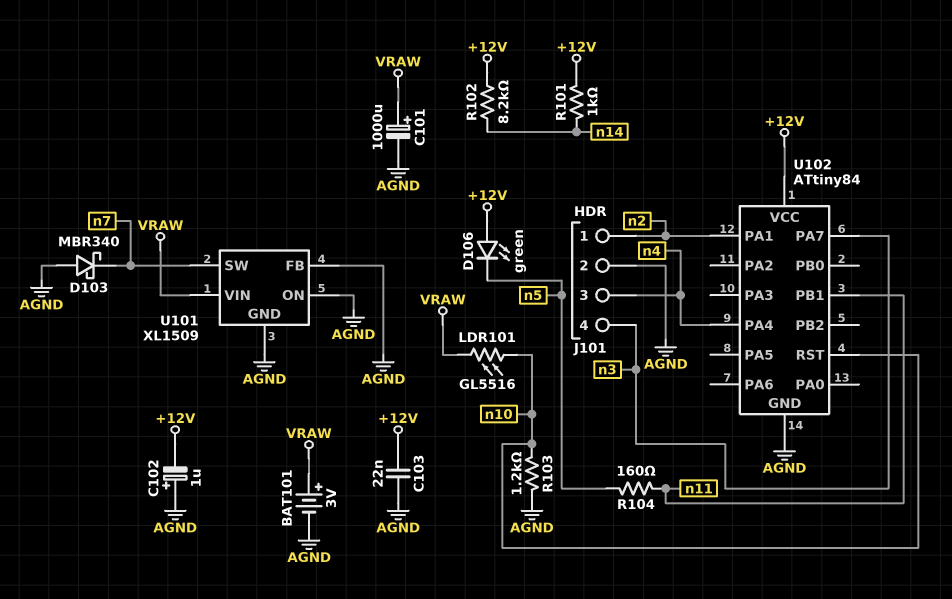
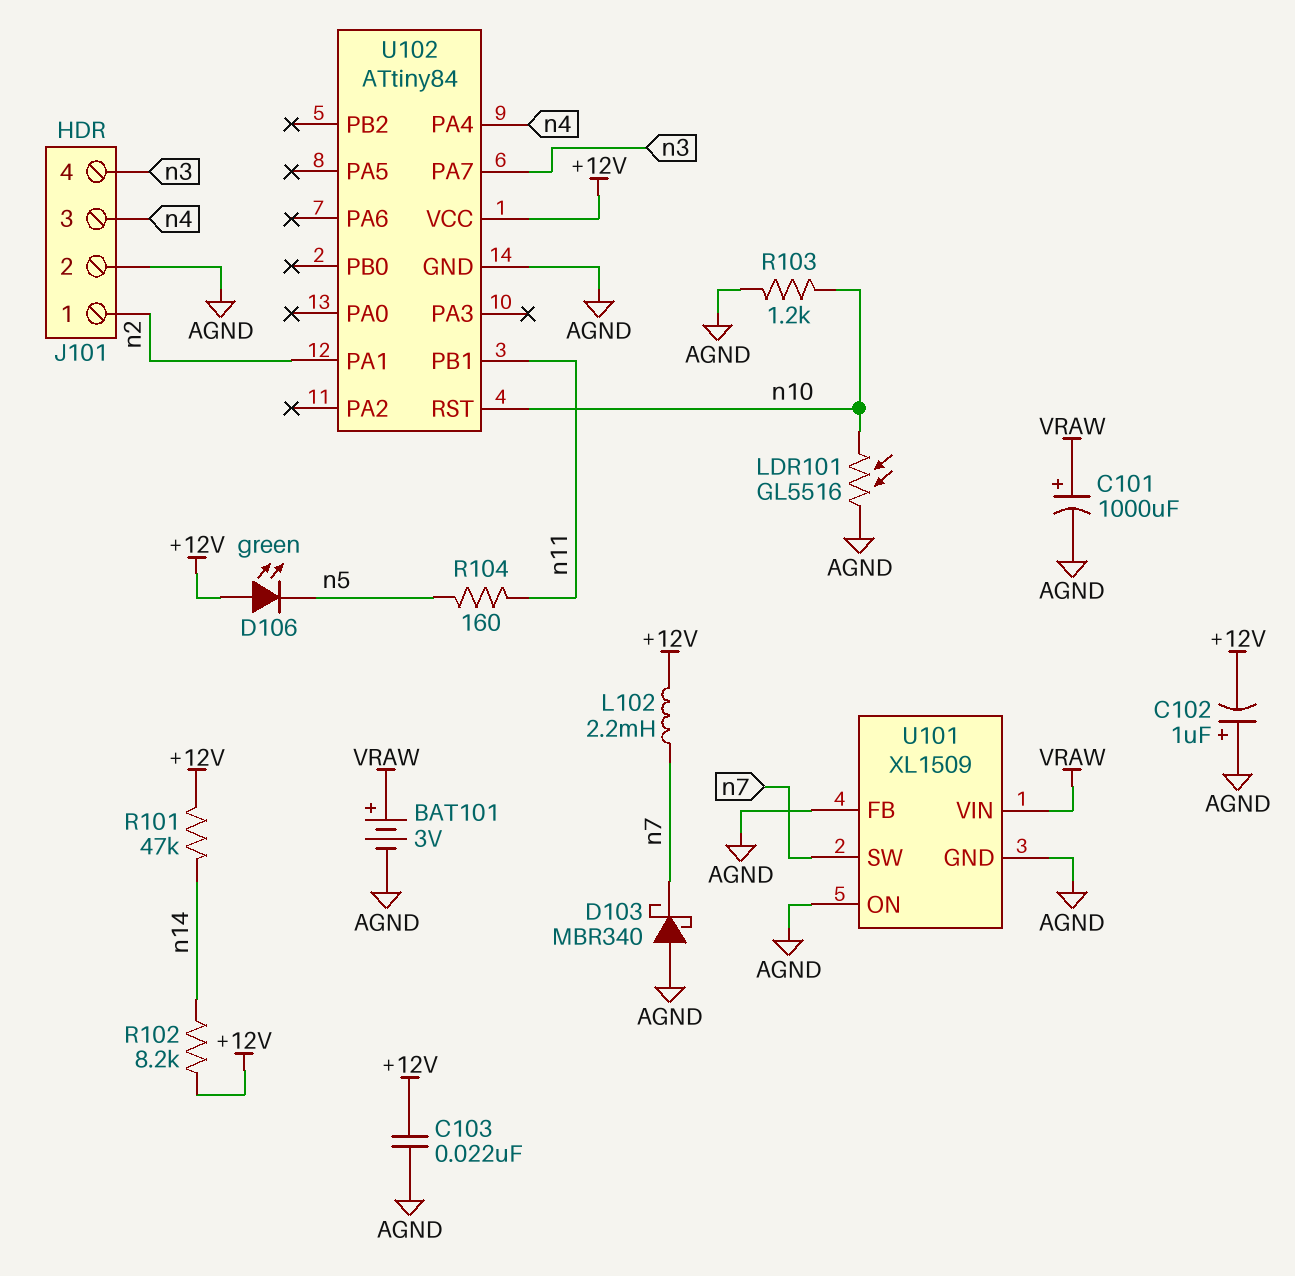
L102: none -> 2.2mH (+12V, n7)
LDR101: GL5516 (VRAW, n10) -> GL5516 (AGND, n10)
R101: 1k (+12V, n14) -> 47k (+12V, n14)

